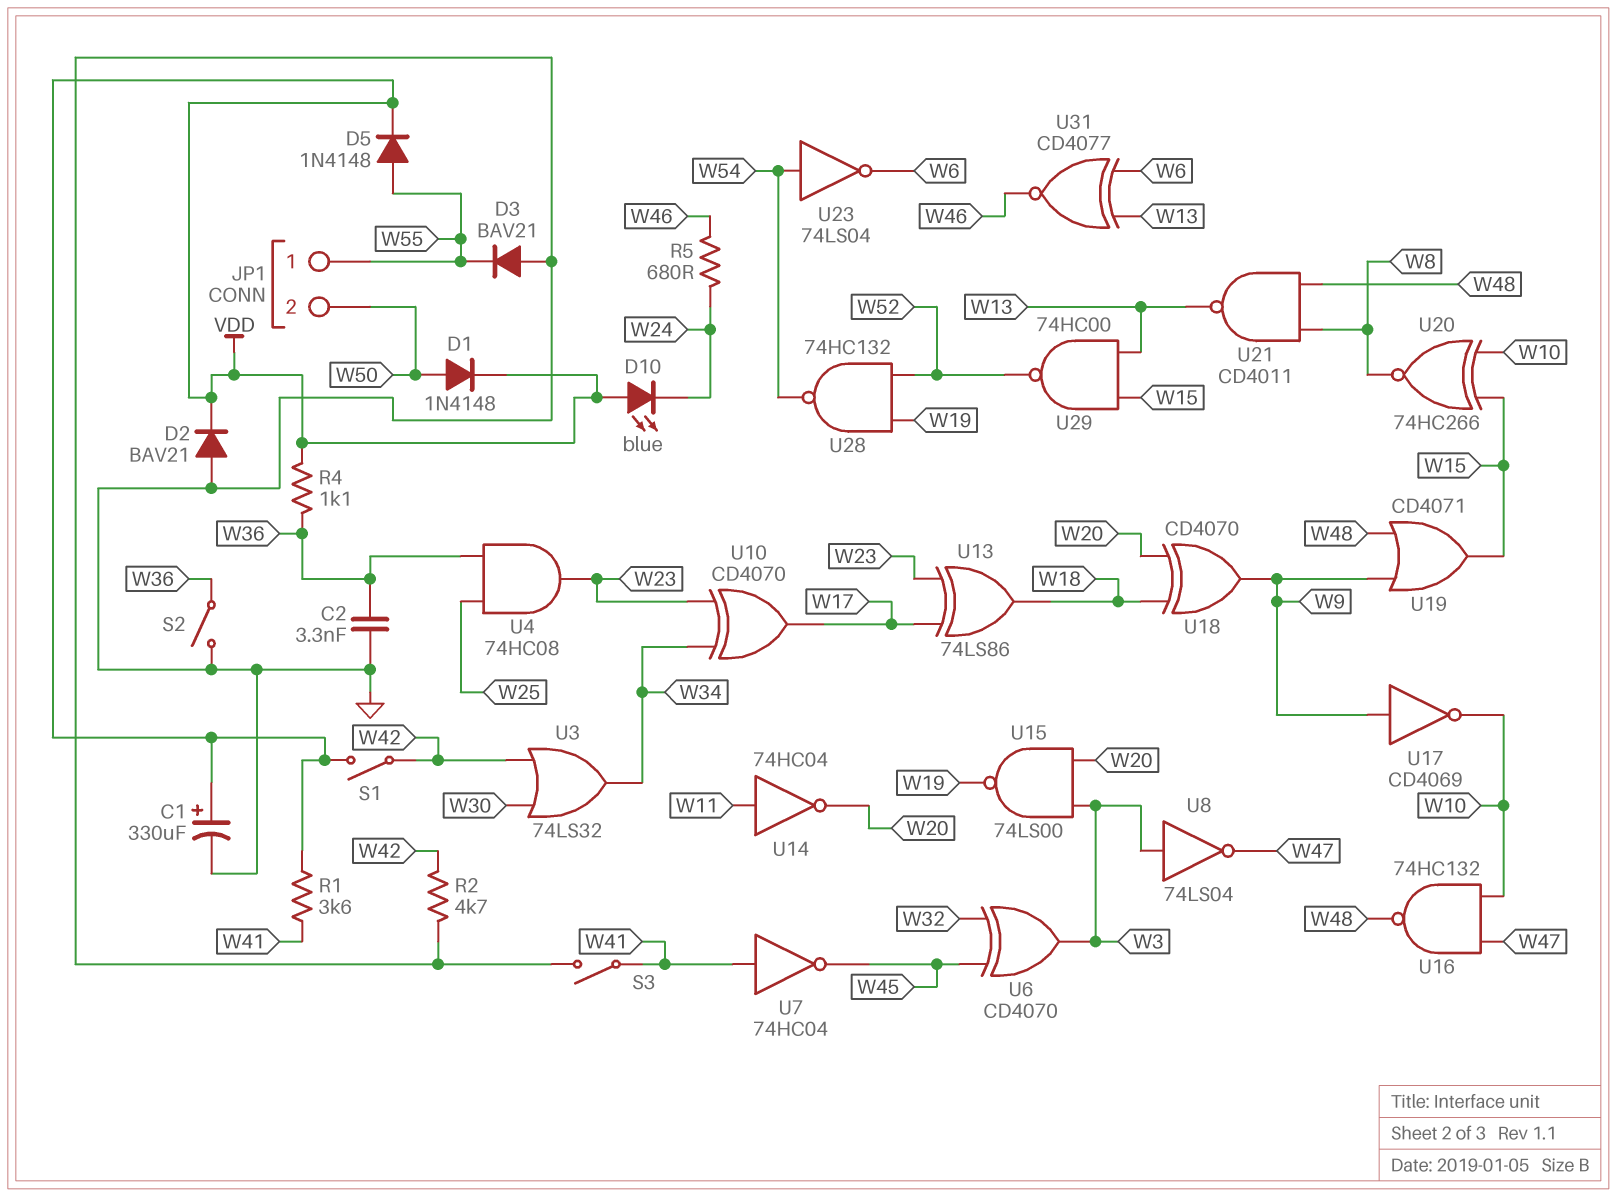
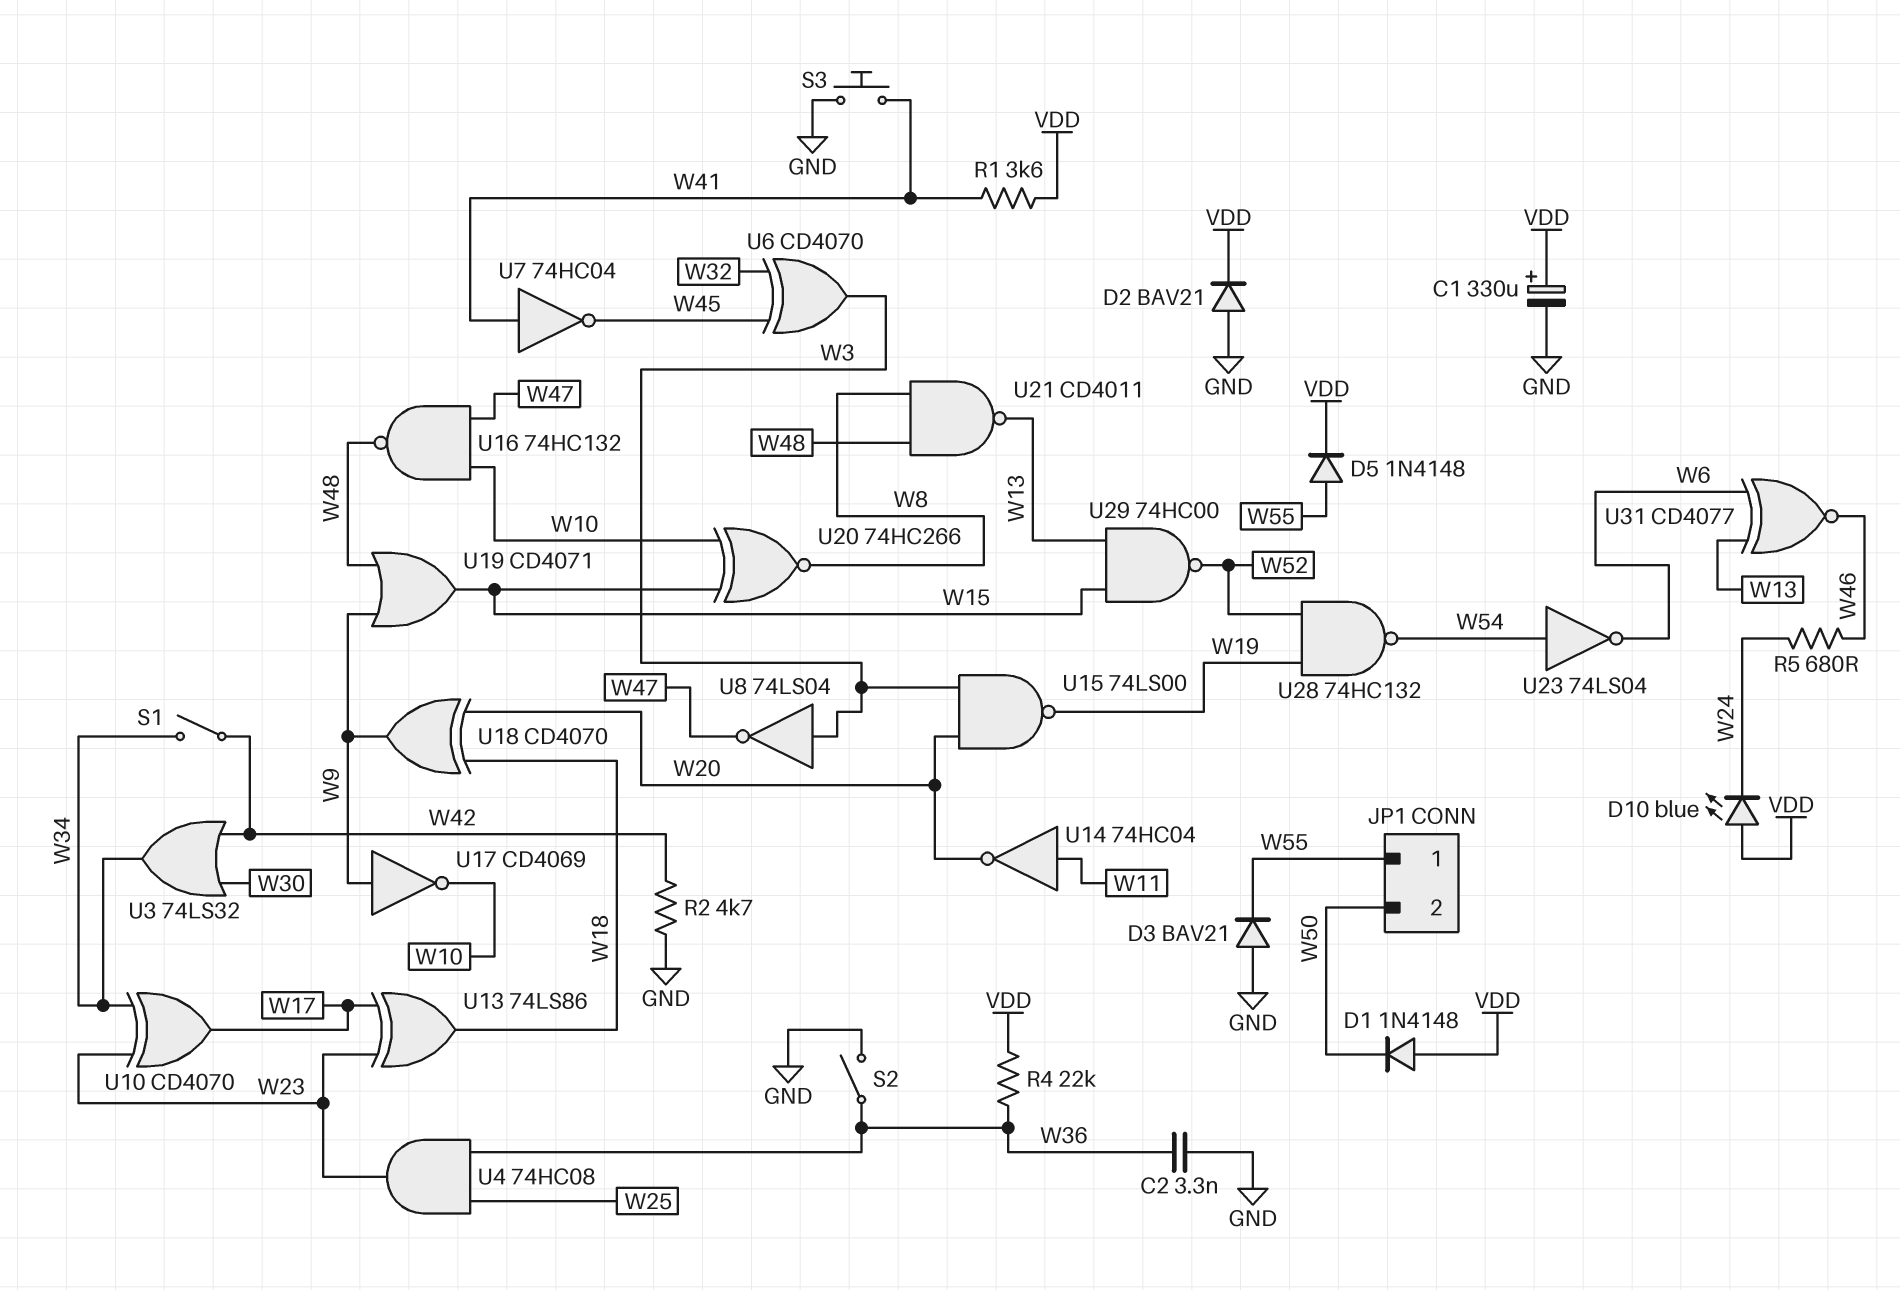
D1: diode 1N4148 (A W50, K VDD) -> diode 1N4148 (A VDD, K W50)
R4: 1.1k (VDD, W36) -> 22k (VDD, W36)
S1: switch (VDD, W42) -> switch (W34, W42)
S3: switch (GND, W41) -> button (GND, W41)

